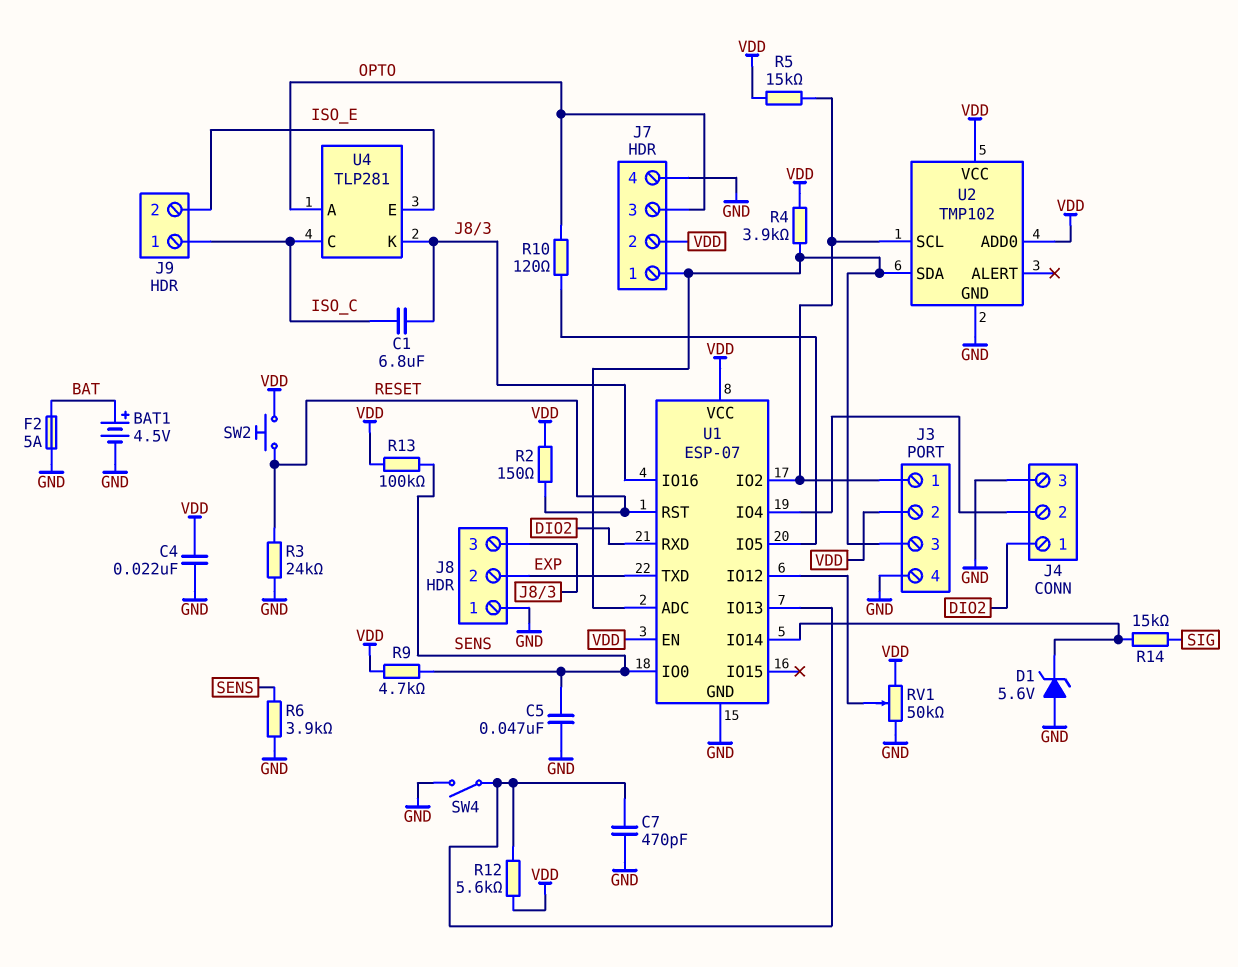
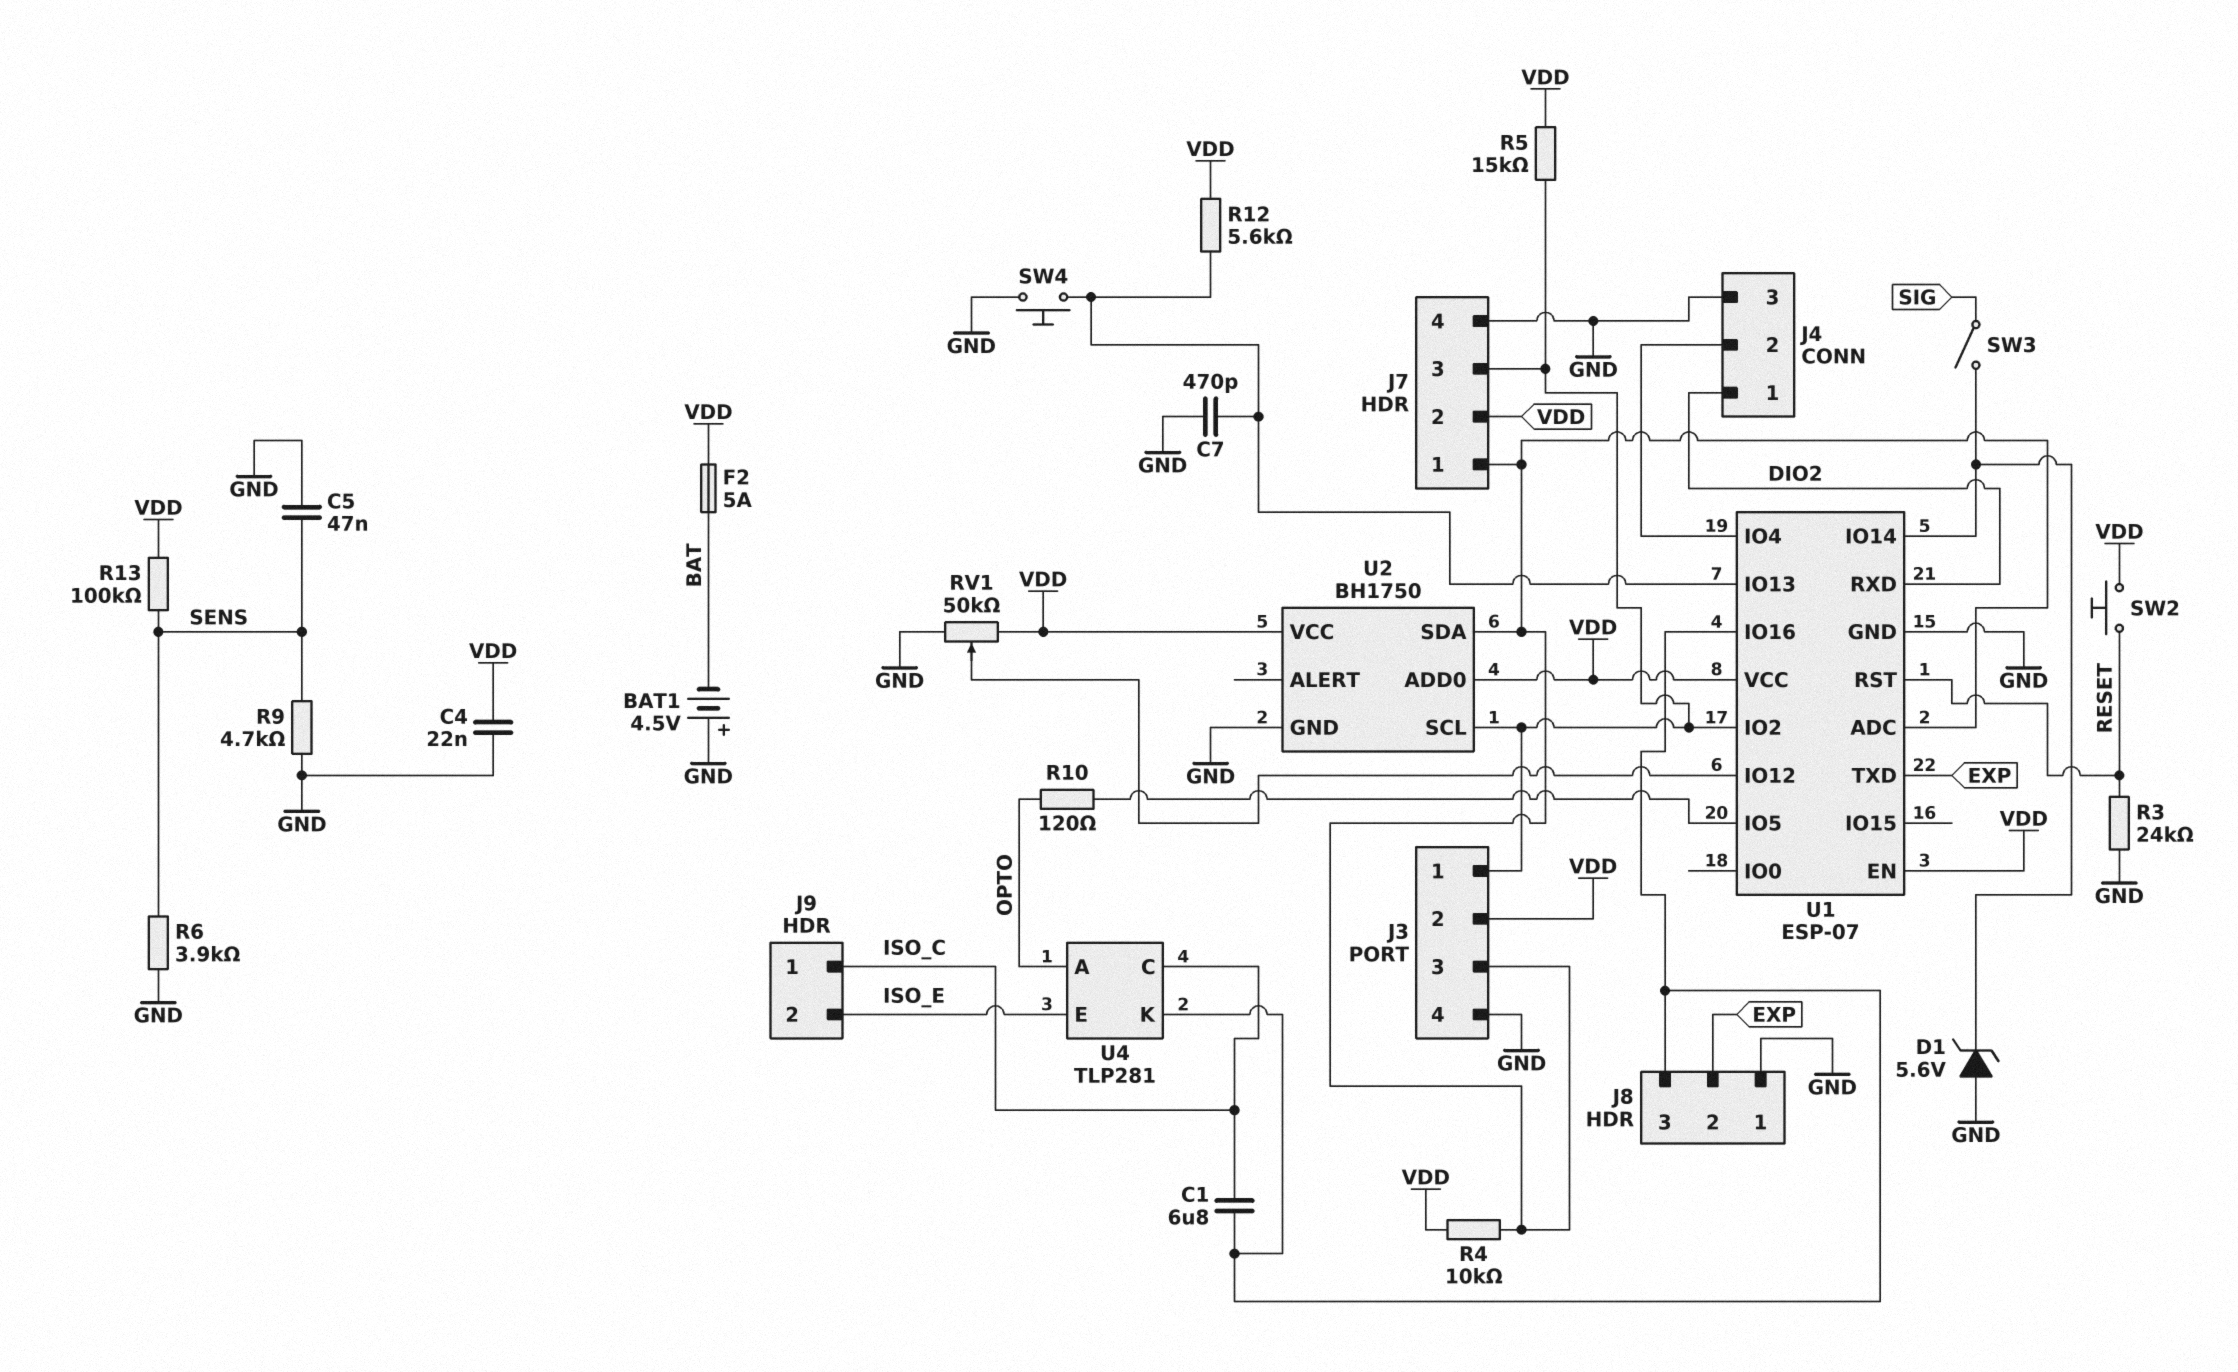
BAT1: 4.5V (plus BAT, minus GND) -> 4.5V (plus GND, minus BAT)
F2: 5A (BAT, GND) -> 5A (BAT, VDD)
J7 pin 3: OPTO -> J3/1
R2: 150 (RESET, VDD) -> none
R4: 3.9k (J3/3, VDD) -> 10k (J3/3, VDD)
R9: 4.7k (SENS, VDD) -> 4.7k (GND, SENS)
R14: 15k (SIG, U1/IO14) -> none
SW3: none -> switch (SIG, U1/IO14)
SW4: switch (GND, U1/IO13) -> button (GND, U1/IO13)
U1 pin IO0: SENS -> none
U2: TMP102 -> BH1750

